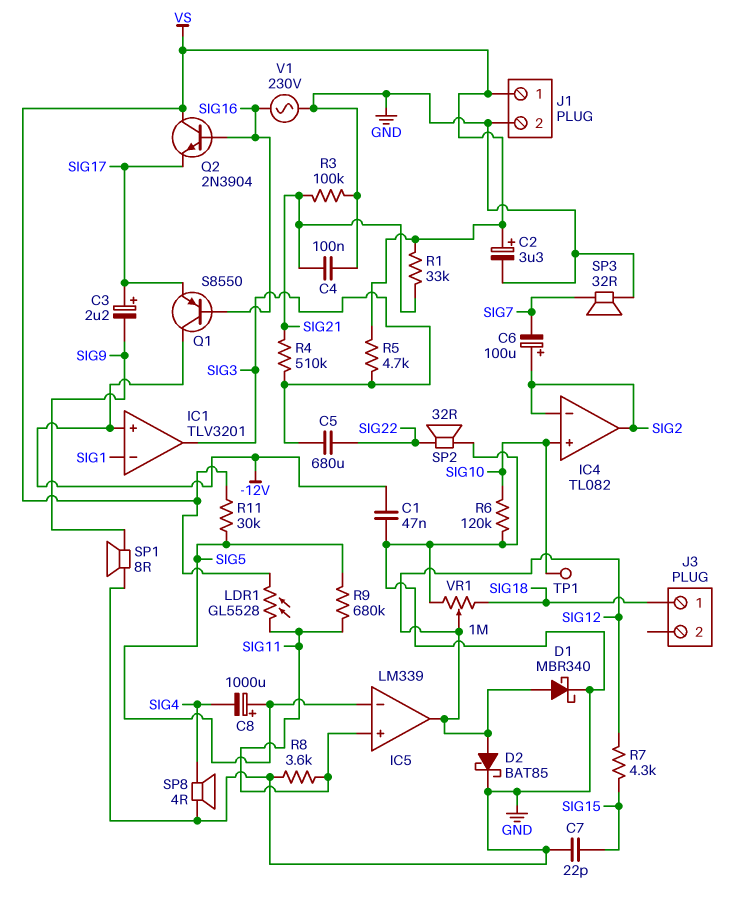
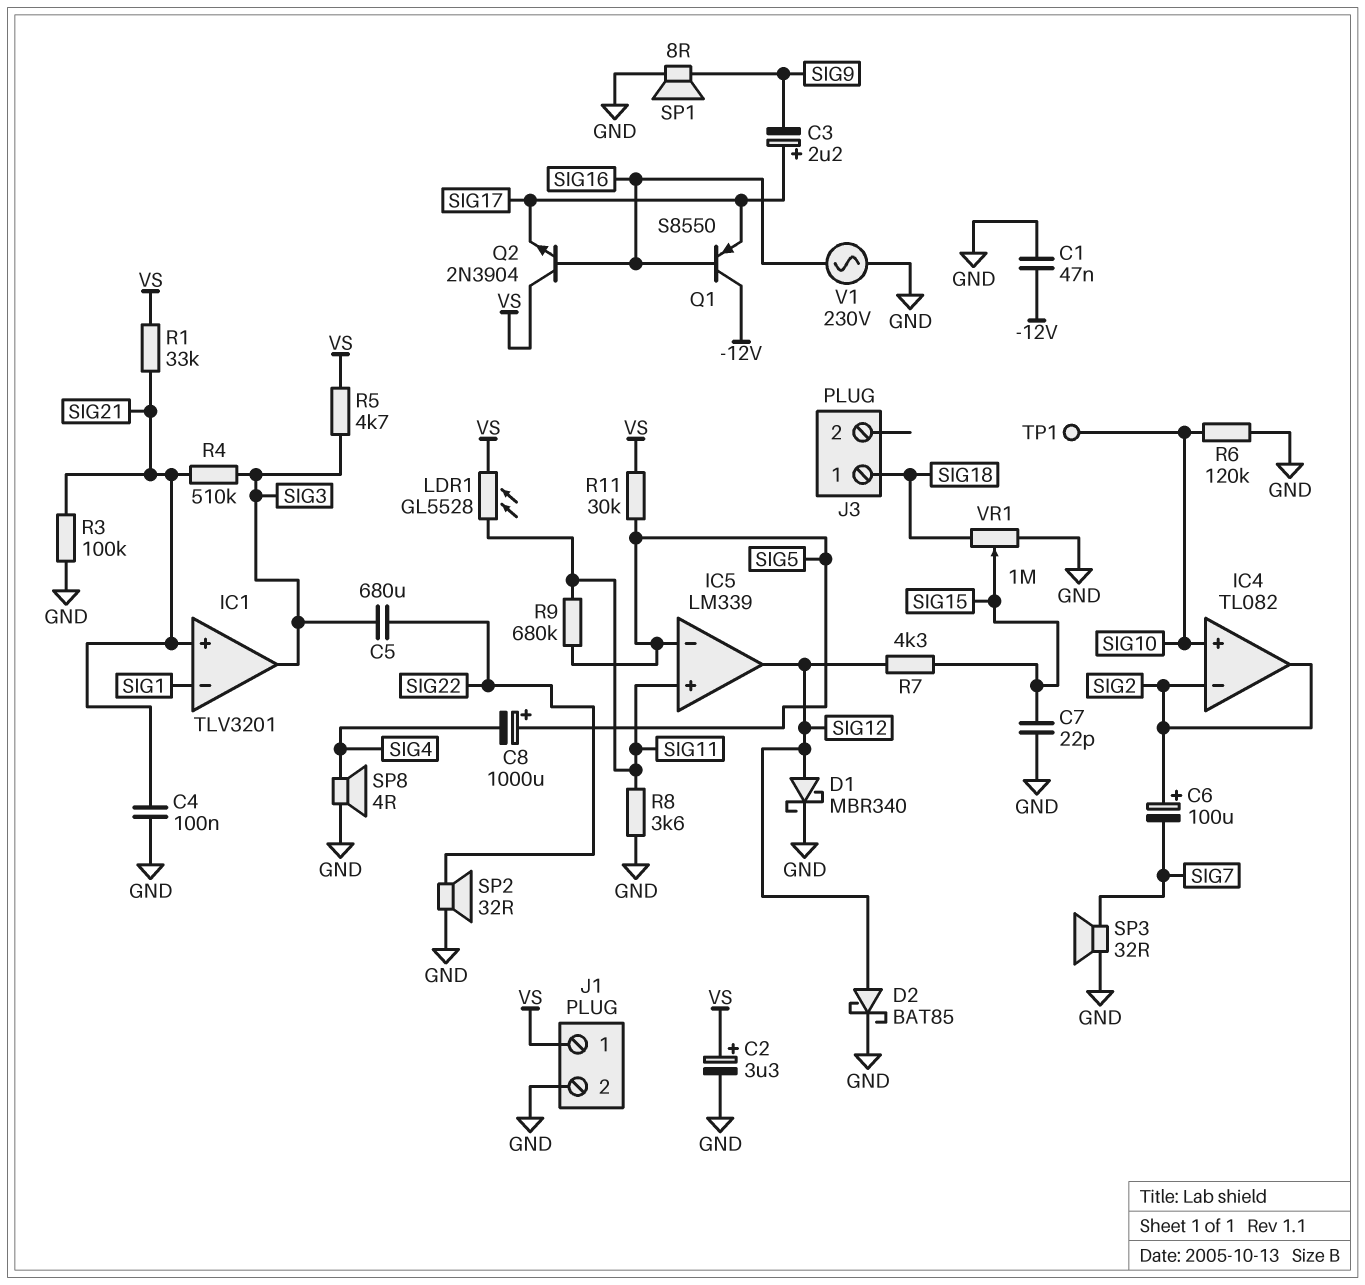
IC1 pin in+: -12V -> SIG21
VR1: 1M (GND, SIG18, wiper SIG12) -> 1M (GND, SIG18, wiper SIG15)

